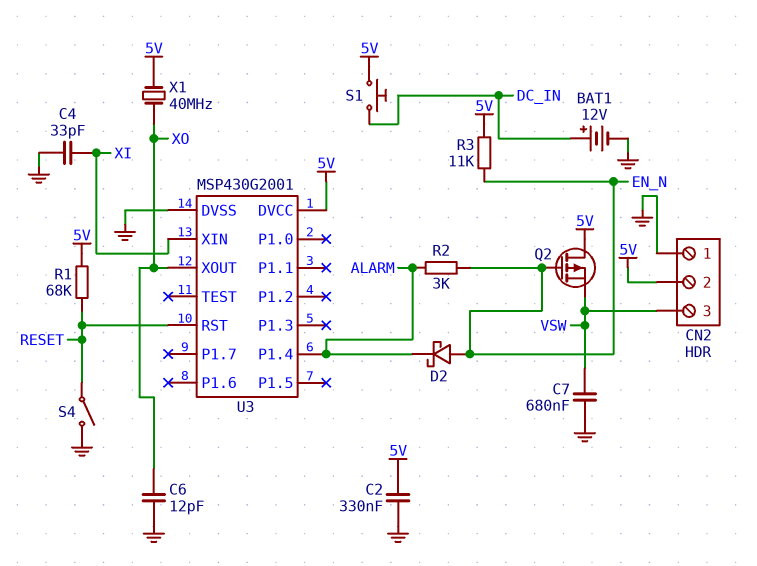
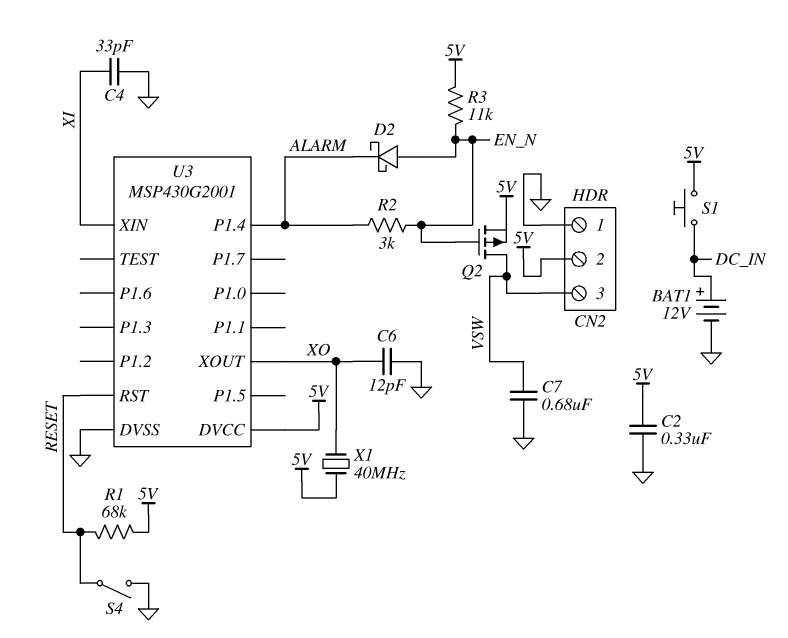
Q2: PMOS (G EN_N, D 5V, S VSW) -> PMOS (G EN_N, D VSW, S 5V)

